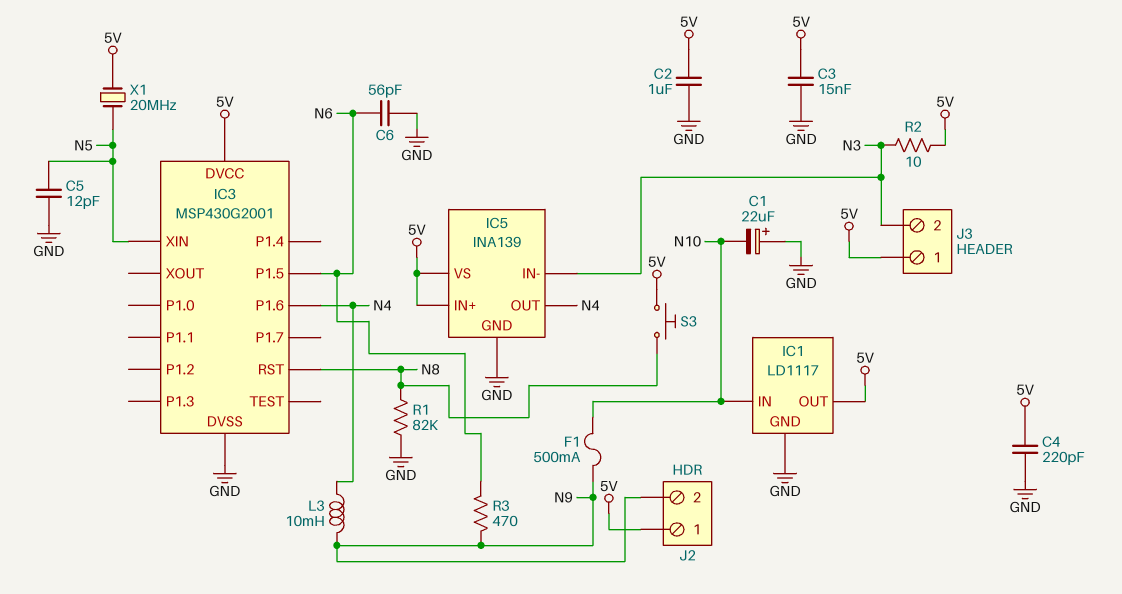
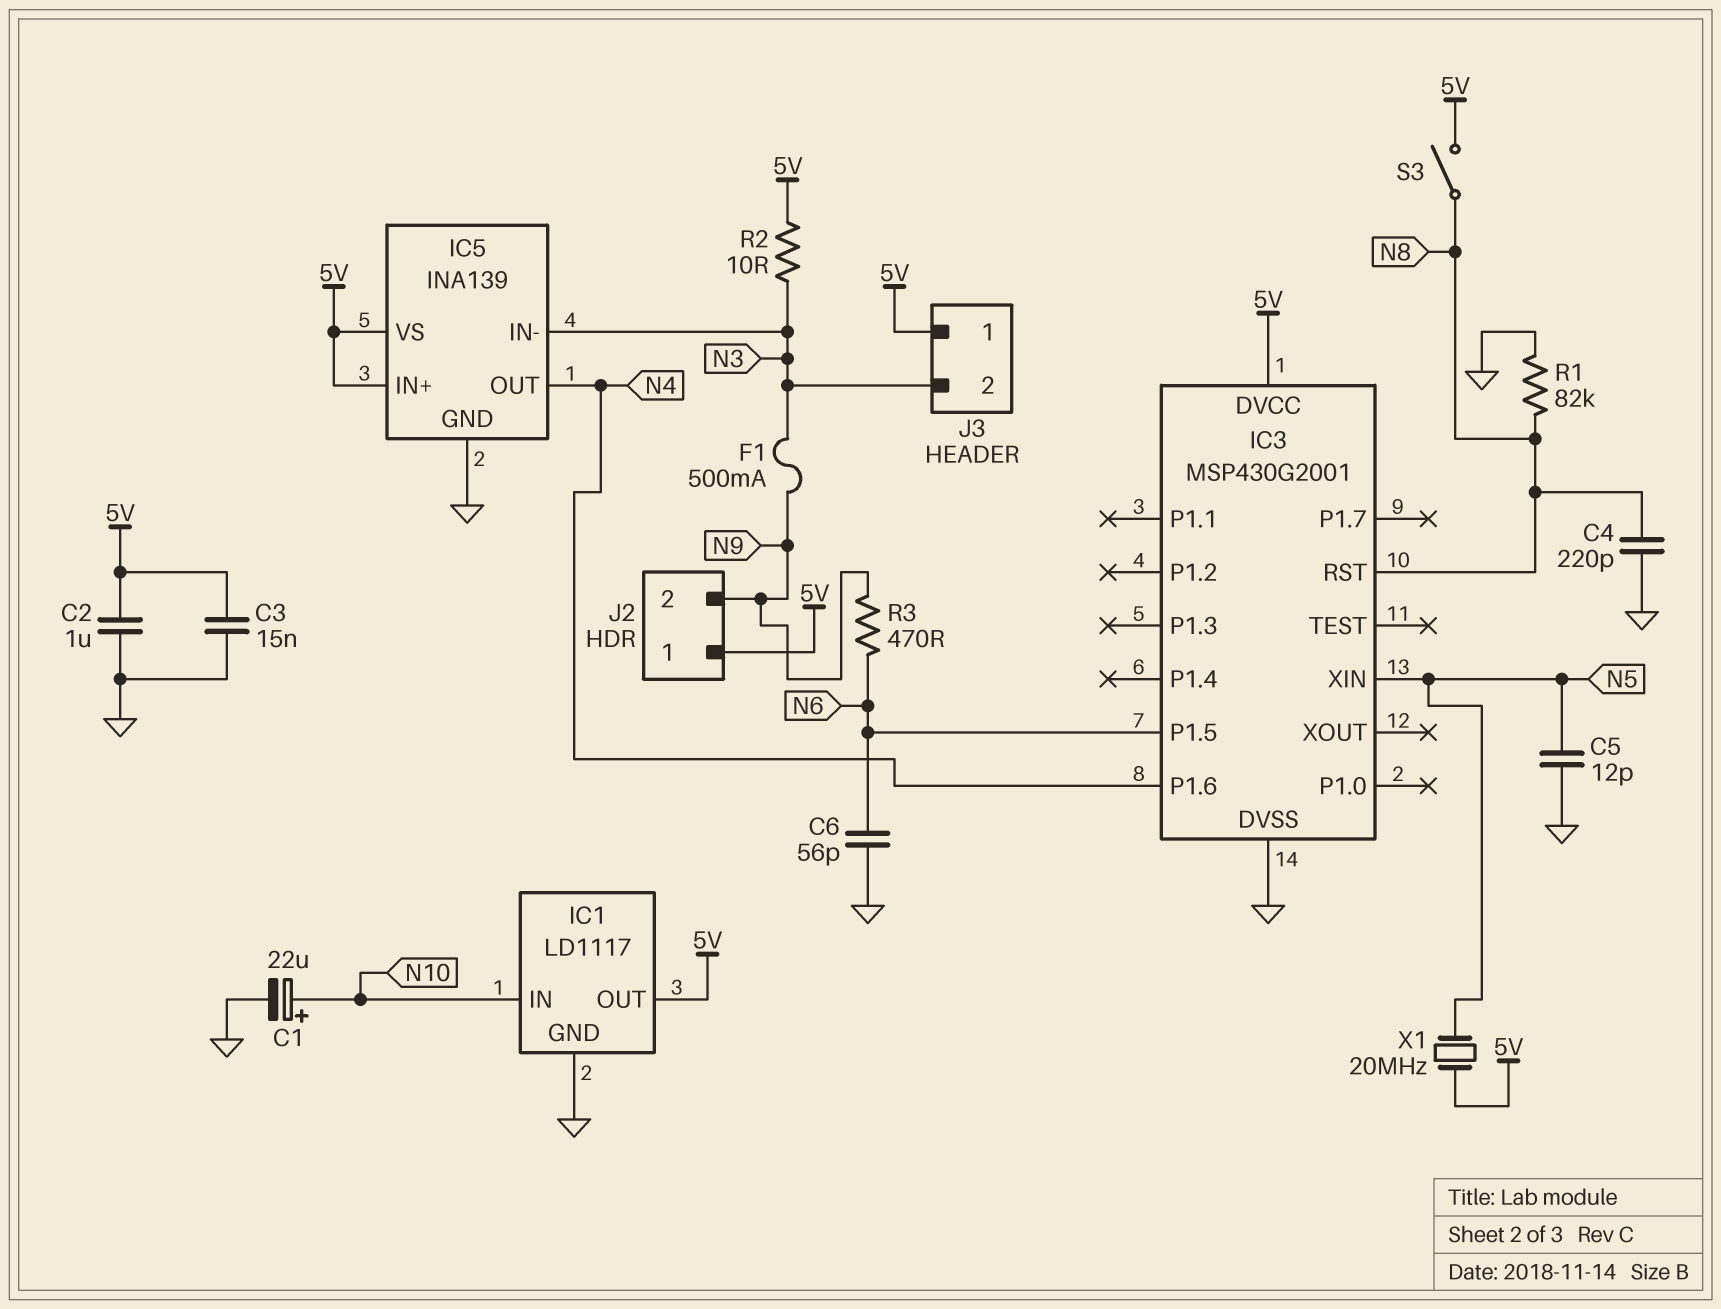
C1: 22uF (plus GND, minus N10) -> 22uF (plus N10, minus GND)
C4: 220pF (5V, GND) -> 220pF (GND, N8)
F1: 500mA (N9, N10) -> 500mA (N3, N9)
L3: 10mH (N4, N9) -> none
S3: button (5V, N8) -> switch (5V, N8)

